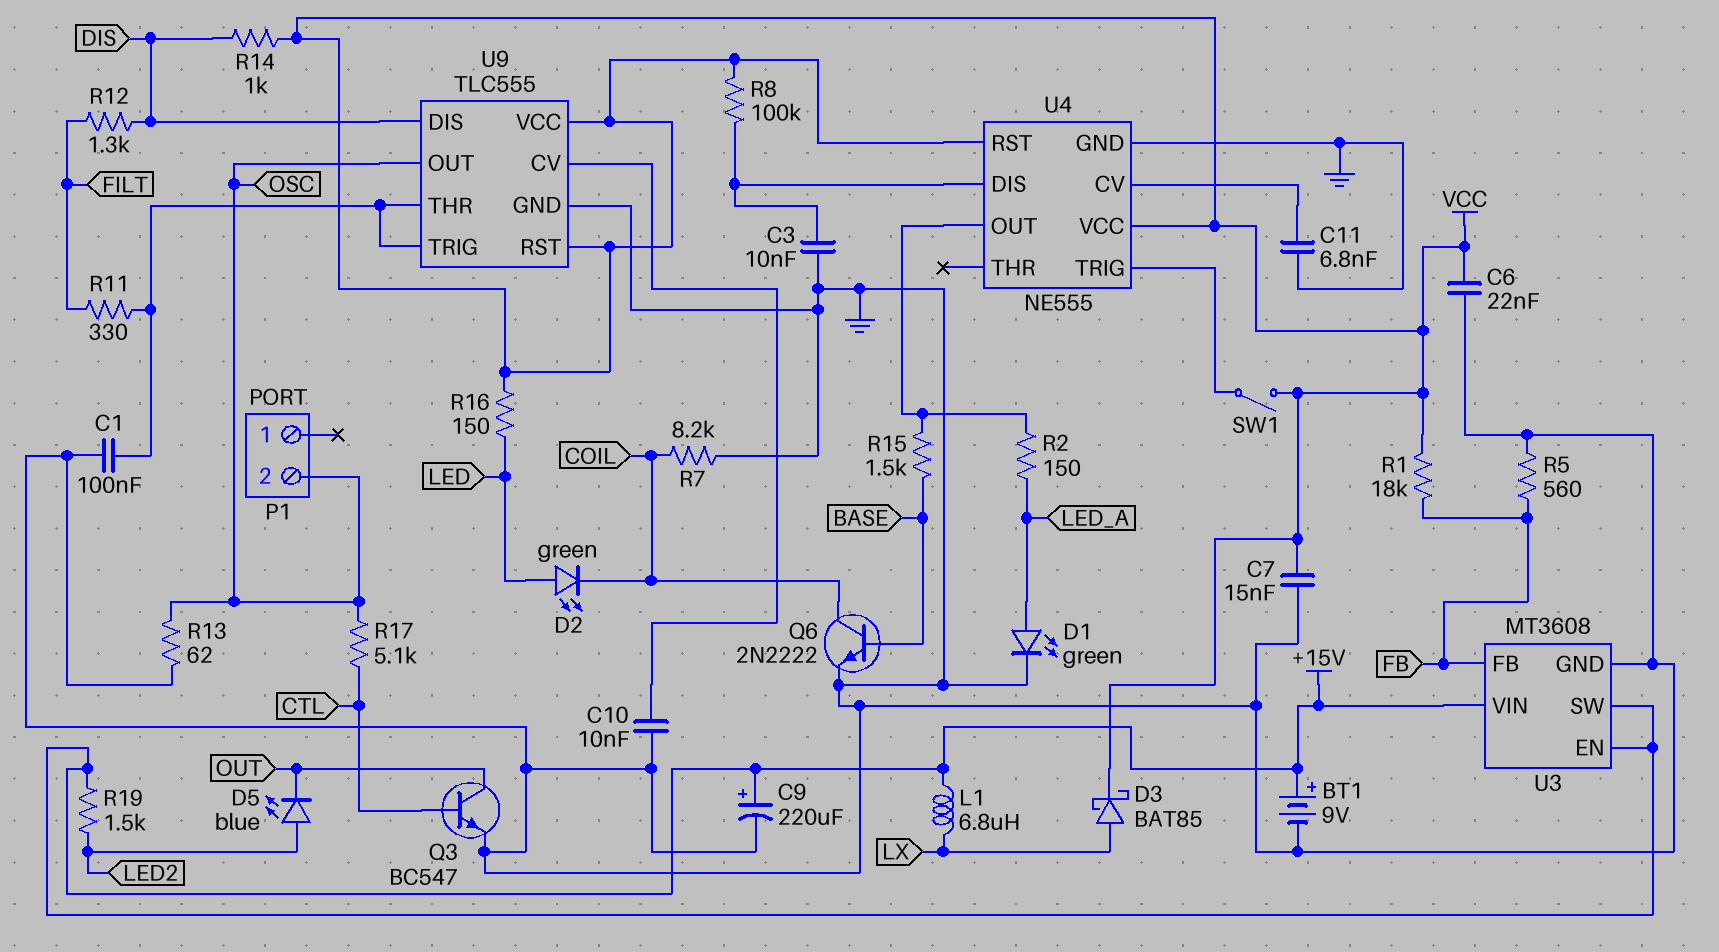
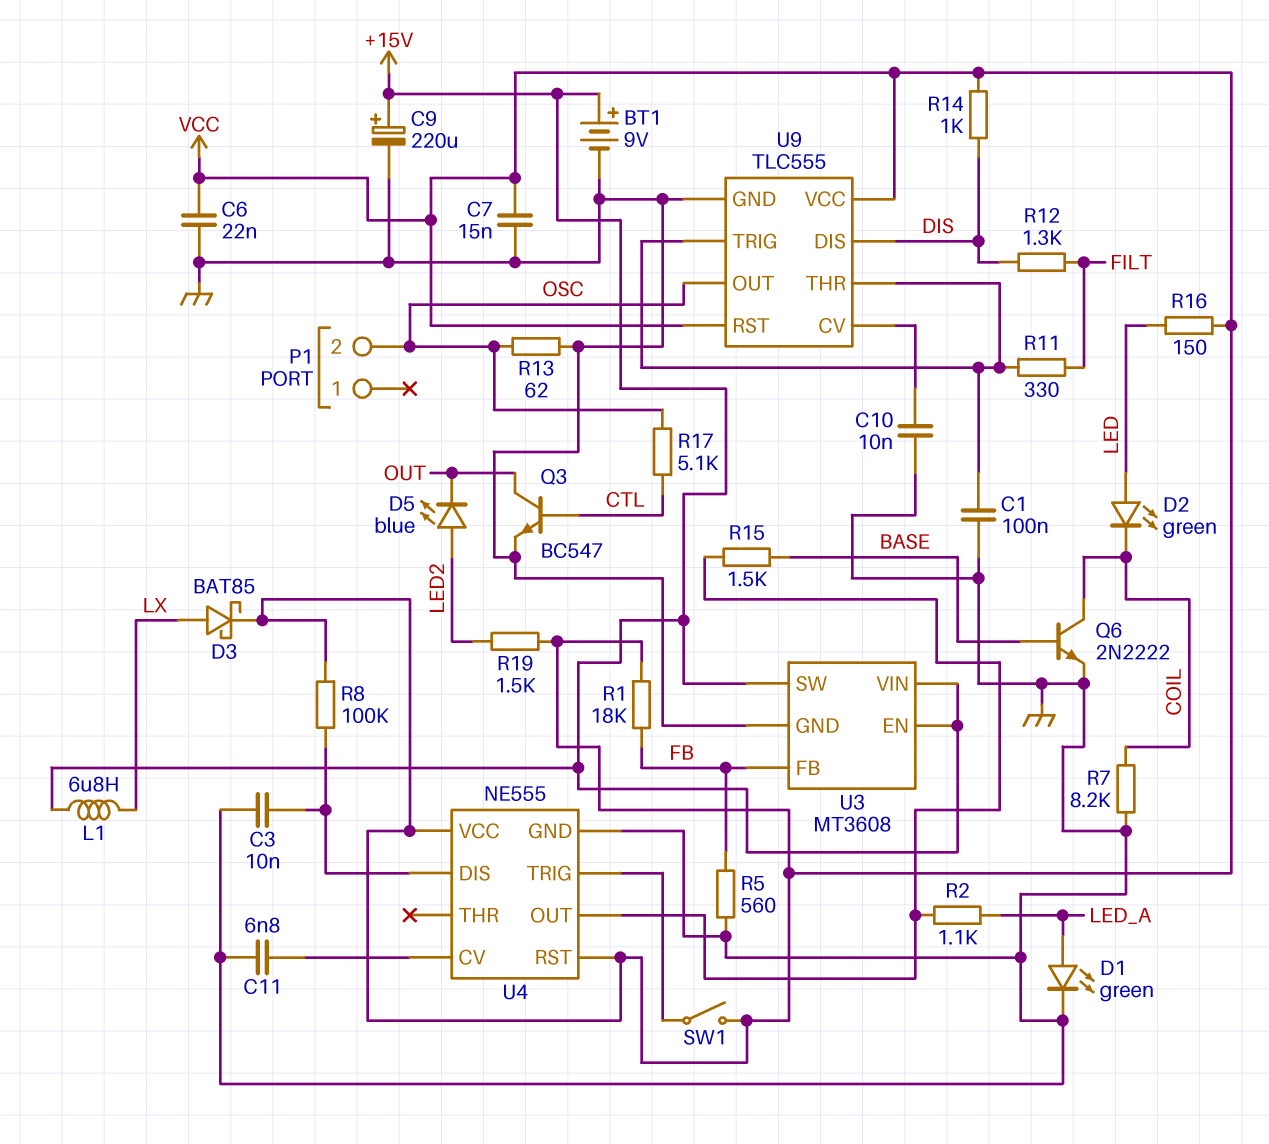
R2: 150 (LED_A, U4/OUT) -> 1.1k (LED_A, U4/OUT)
R19: 1.5k (+15V, LED2) -> 1.5k (LED2, VCC)

